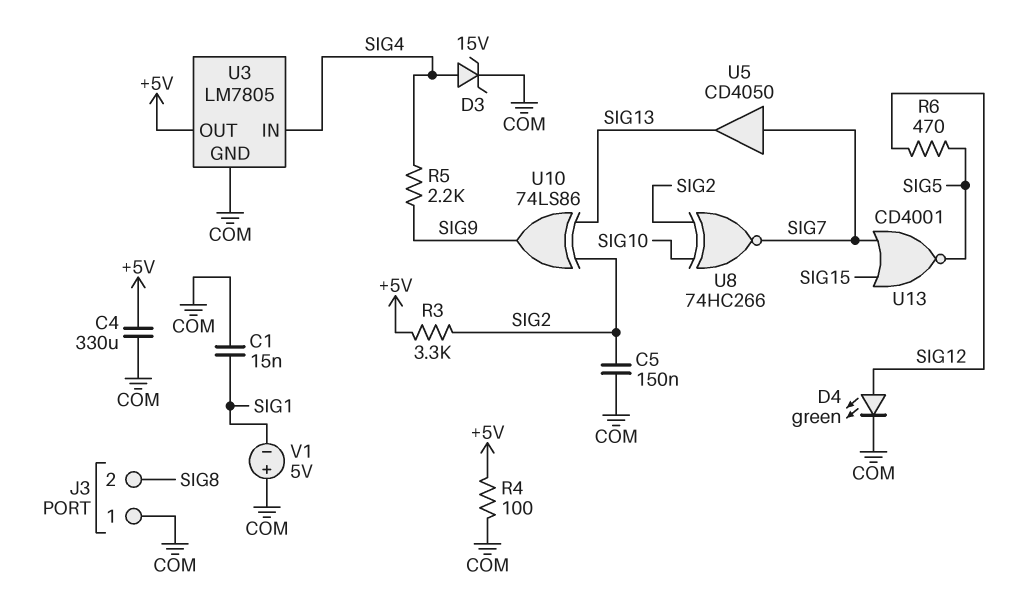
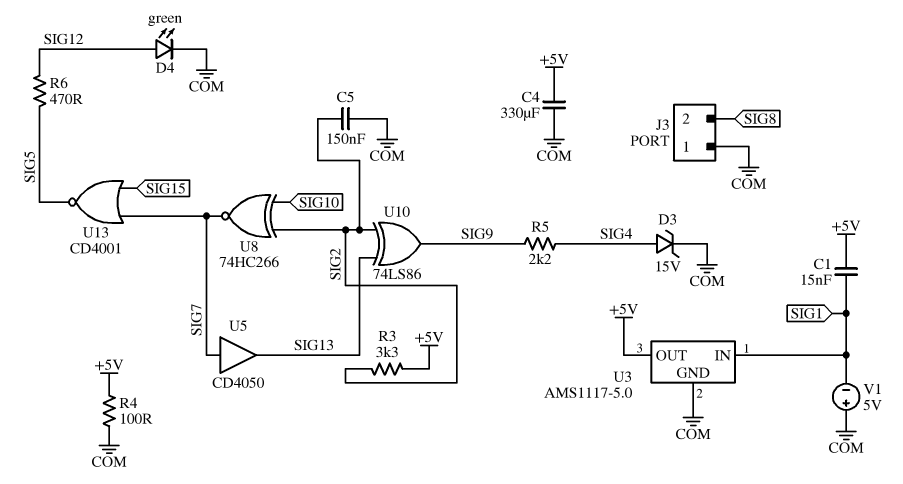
C1: 15nF (COM, SIG1) -> 15nF (+5V, SIG1)
U3: LM7805 -> AMS1117-5.0
U3 pin IN: SIG4 -> SIG1

